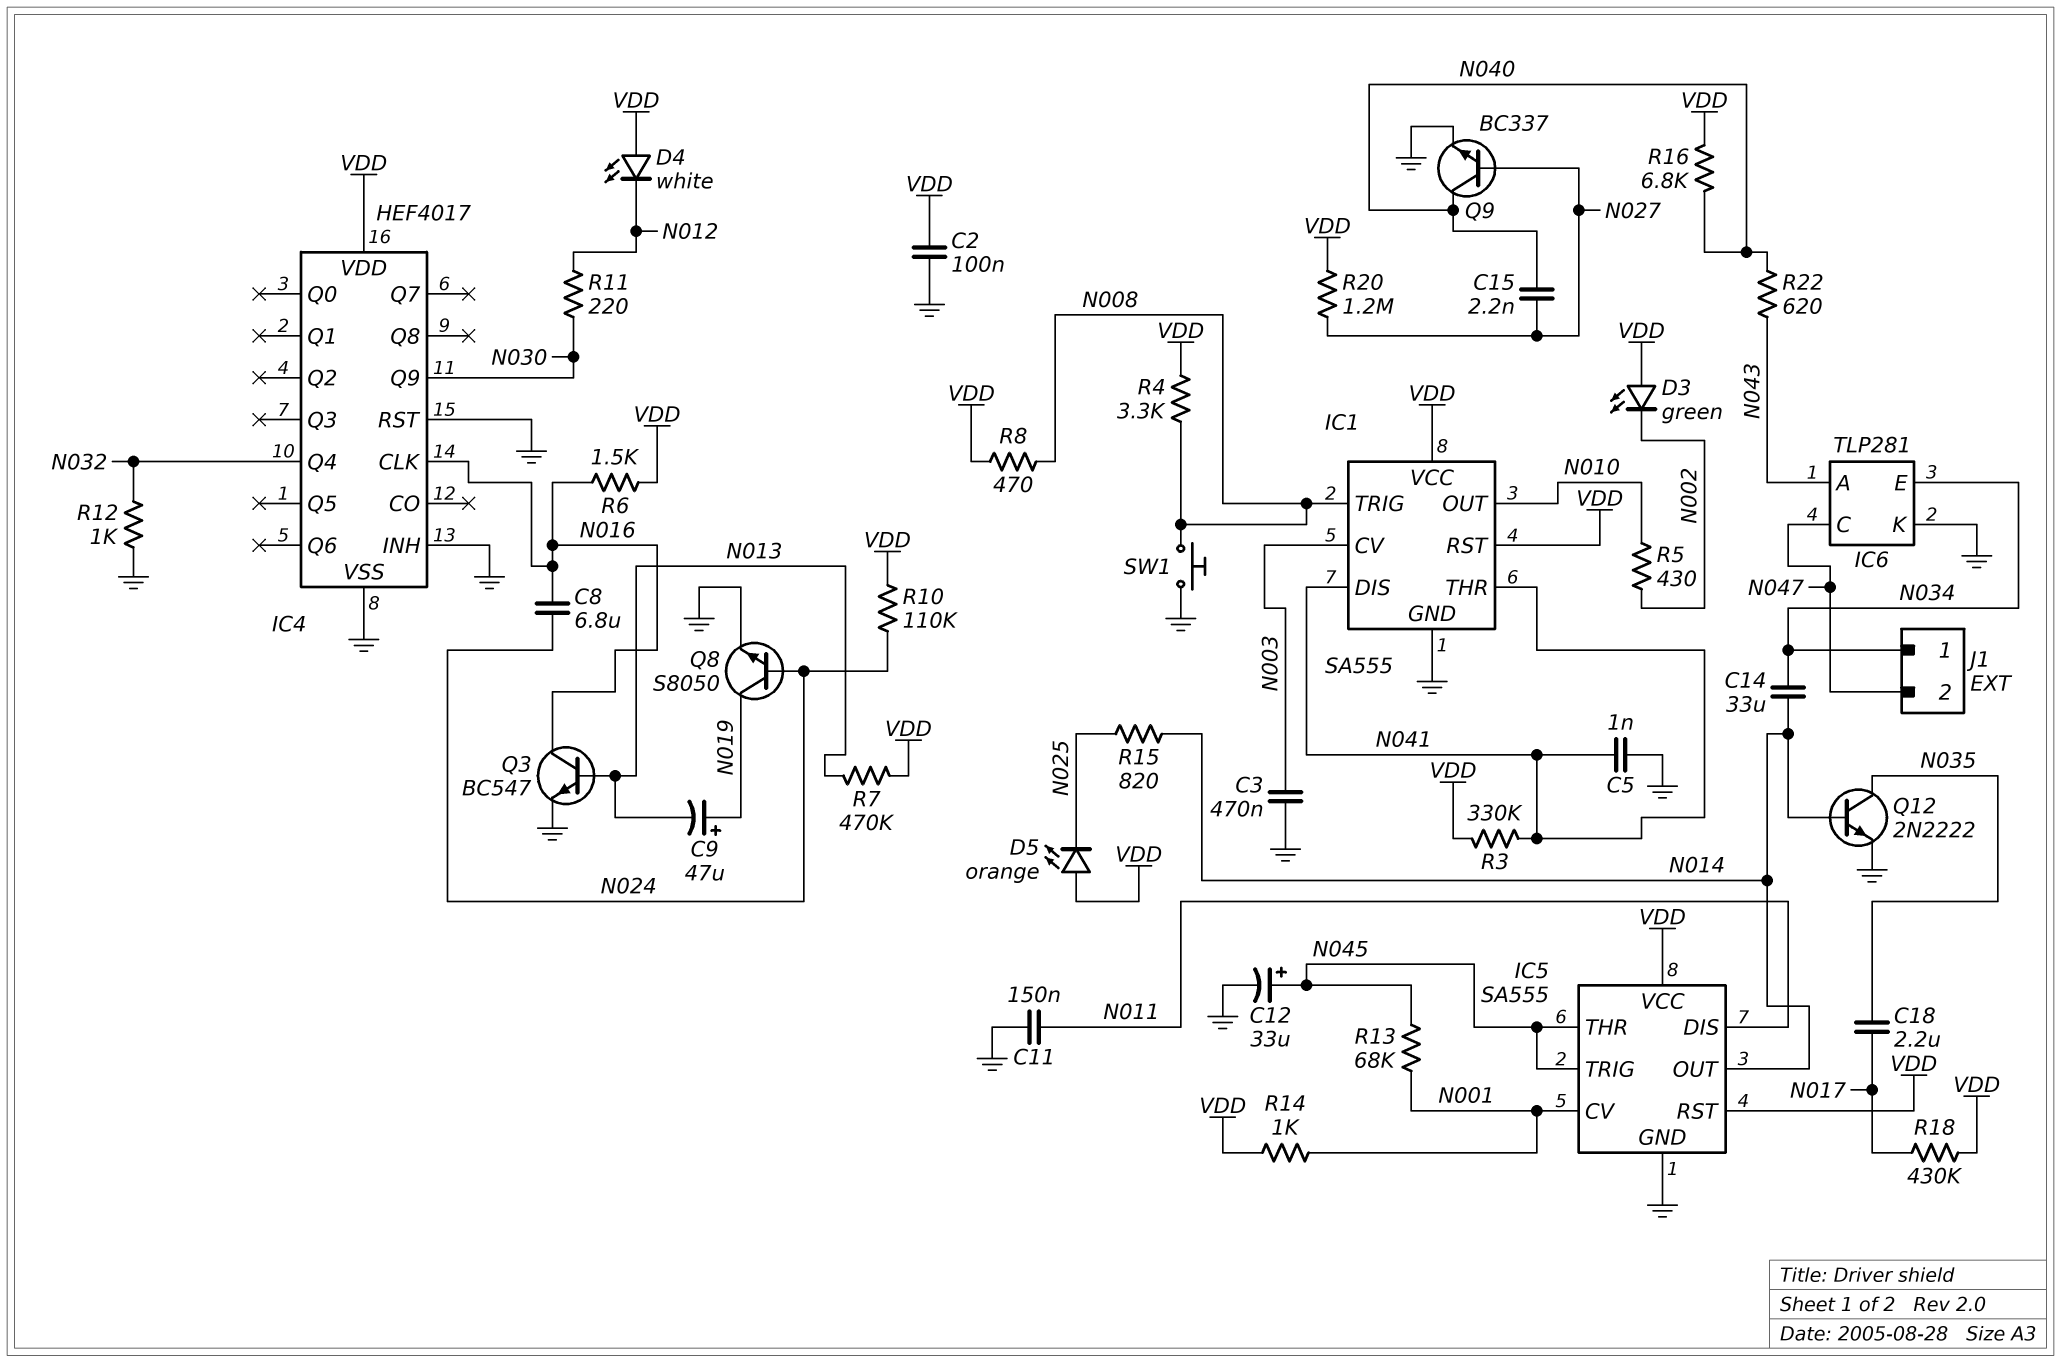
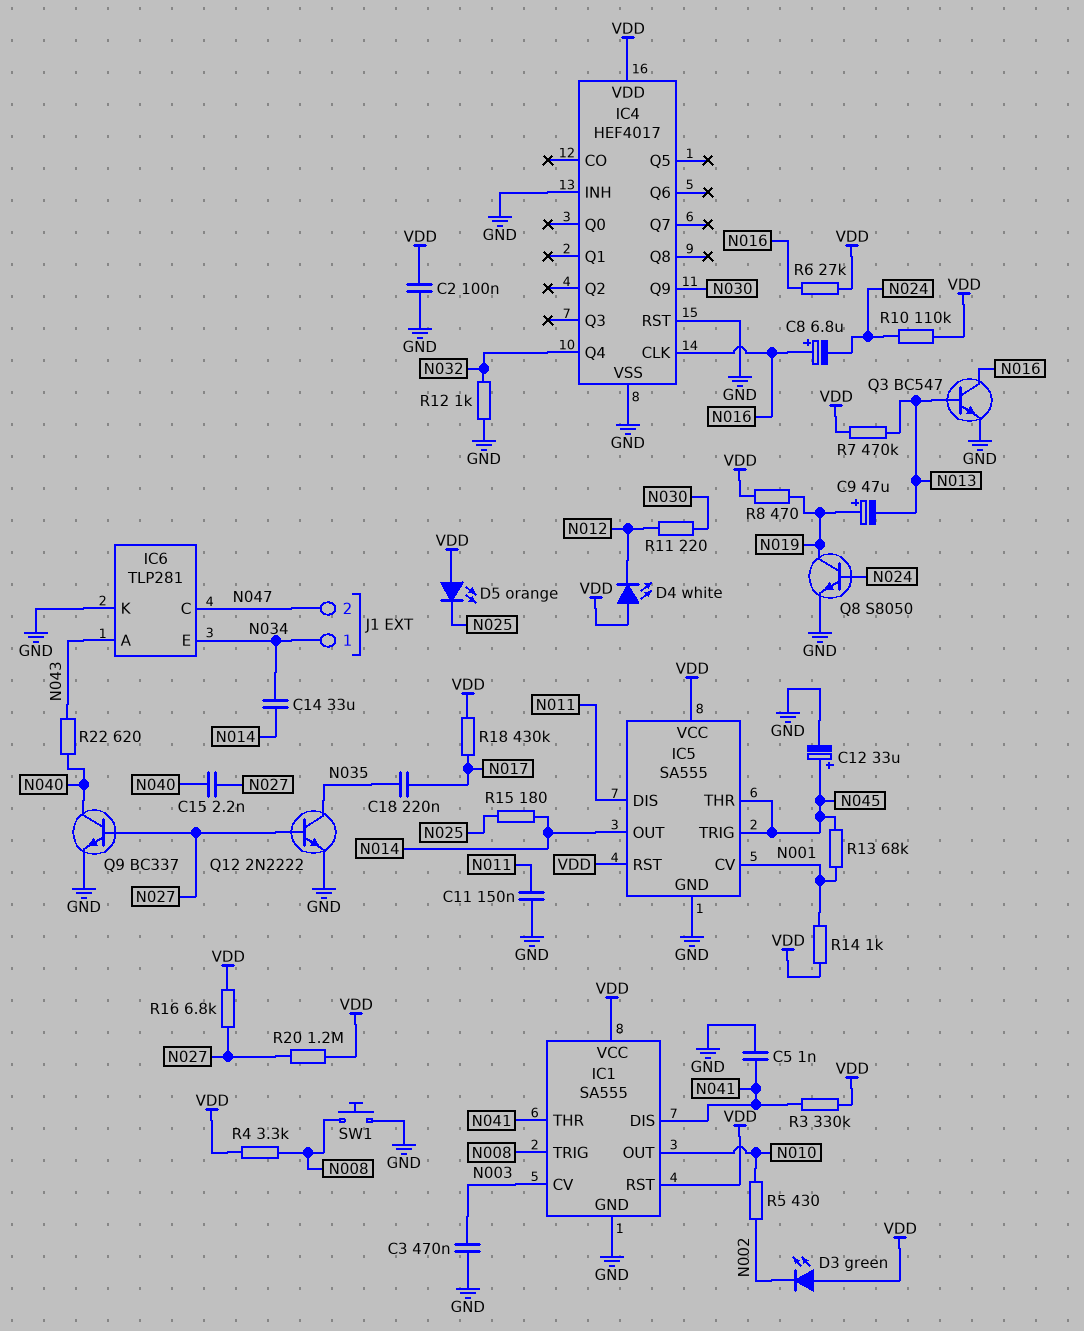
C8: 6.8uF (N016, N024) -> 6.8uF (plus N016, minus N024)
C18: 2.2uF (N017, N035) -> 220nF (N017, N035)
Q12: NPN 2N2222 (B N014, C N035, E GND) -> NPN 2N2222 (B N027, C N035, E GND)
R6: 1.5k (N016, VDD) -> 27k (N016, VDD)
R8: 470 (N008, VDD) -> 470 (N019, VDD)
R15: 820 (N014, N025) -> 180 (N014, N025)
R16: 6.8k (N040, VDD) -> 6.8k (N027, VDD)

